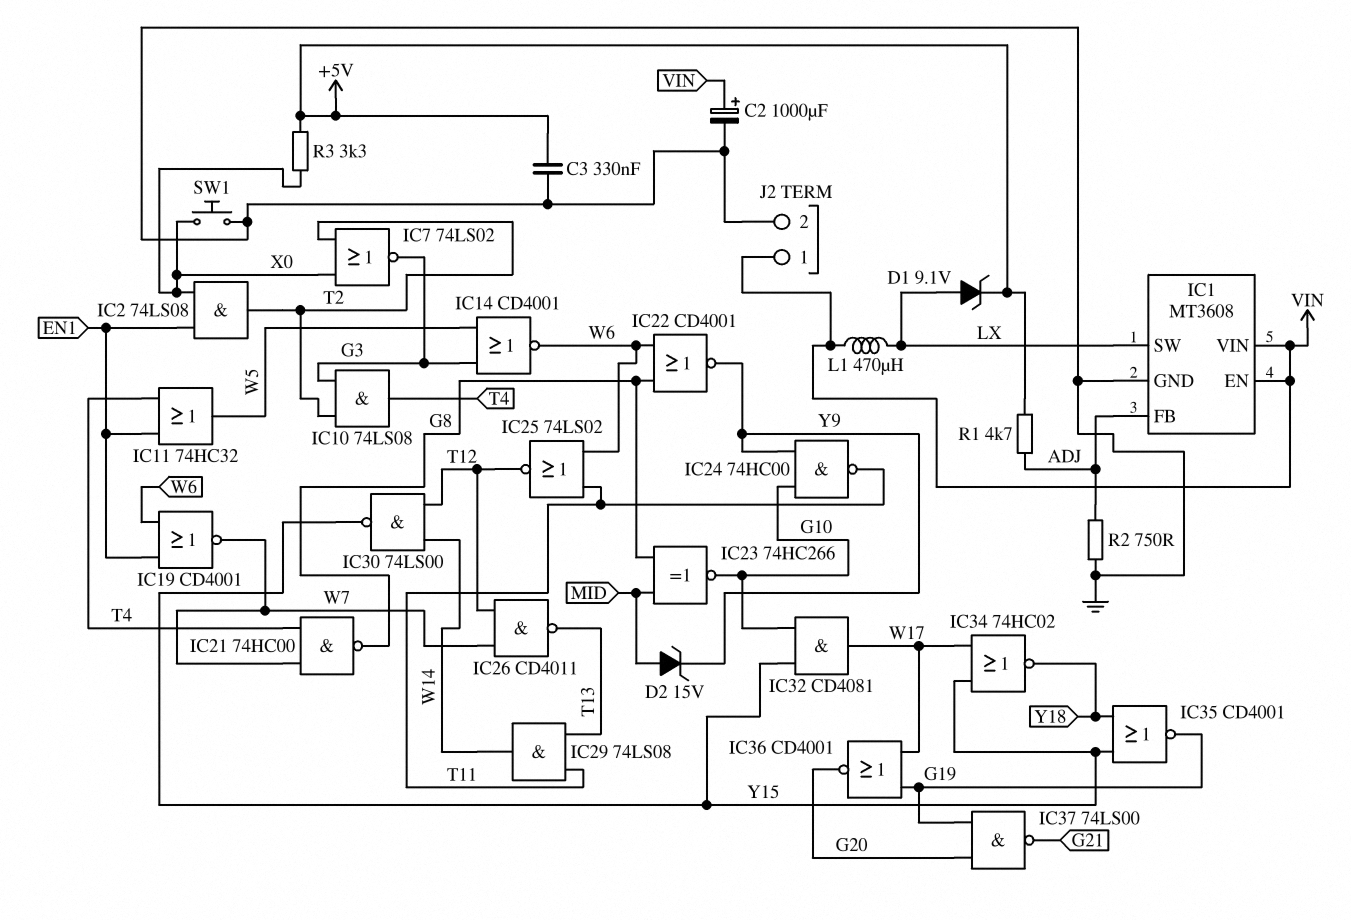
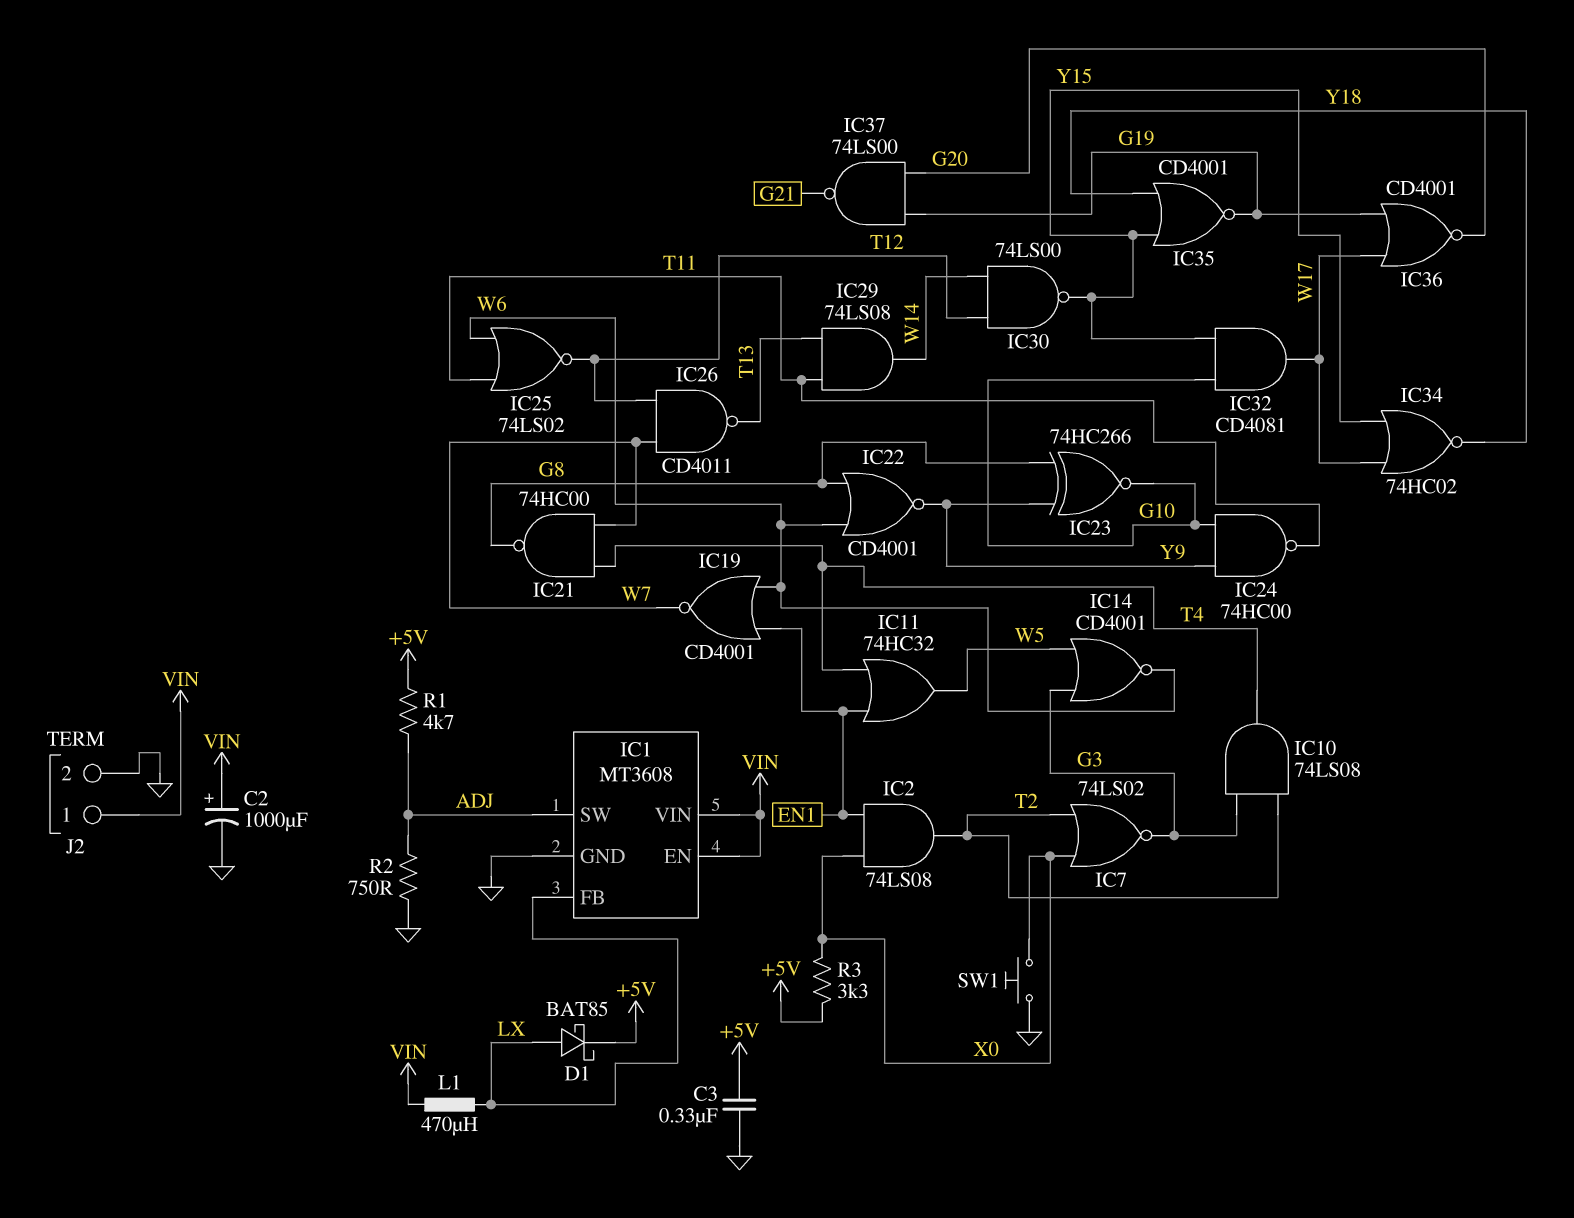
D1: zener 9.1V (A LX, K +5V) -> schottky BAT85 (A LX, K +5V)
D2: zener 15V (A MID, K Y9) -> none
IC1 pin FB: ADJ -> LX
IC1 pin SW: LX -> ADJ
IC23: XNOR 74HC266 (in G8, in MID, out G10) -> XNOR 74HC266 (in G8, in Y9, out G10)

